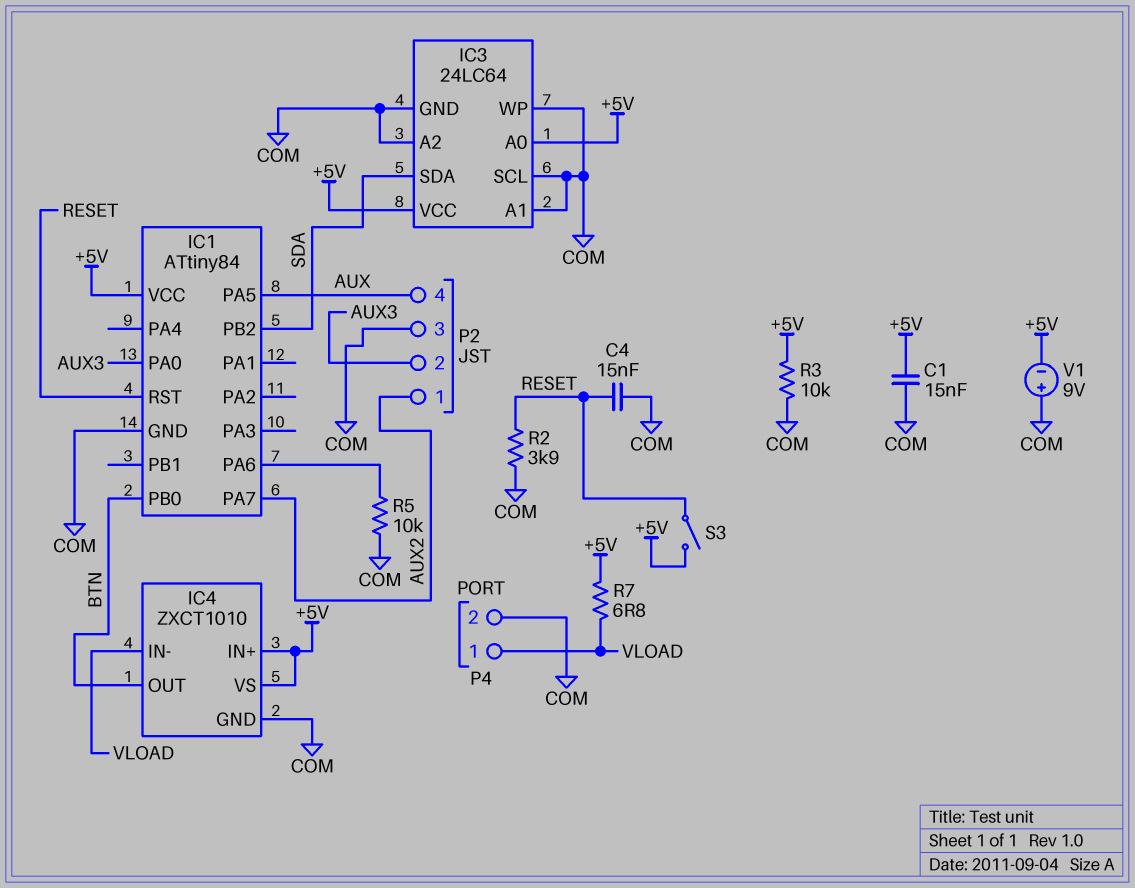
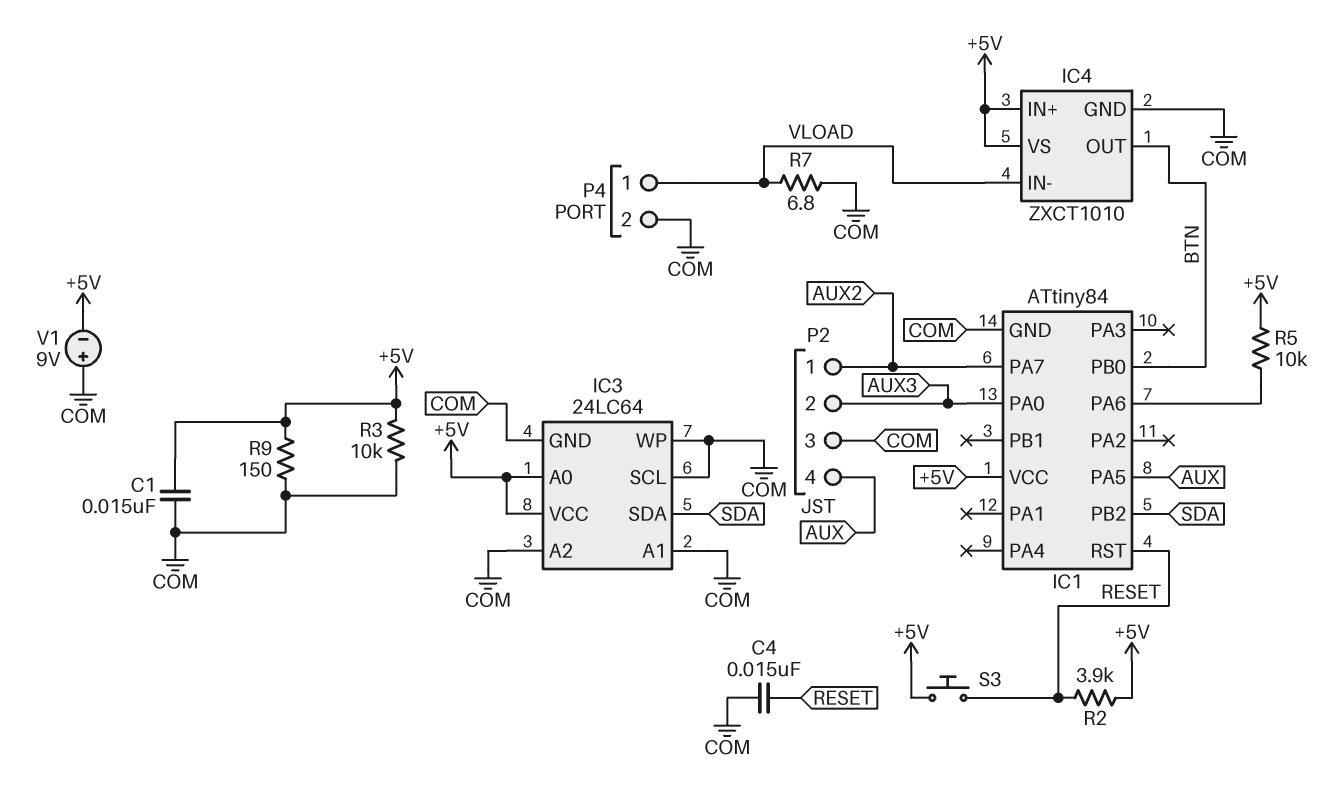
R2: 3.9k (COM, RESET) -> 3.9k (+5V, RESET)
R5: 10k (COM, IC1/PA6) -> 10k (+5V, IC1/PA6)
R7: 6.8 (+5V, VLOAD) -> 6.8 (COM, VLOAD)
R9: none -> 150 (+5V, COM)
S3: switch (+5V, RESET) -> button (+5V, RESET)

